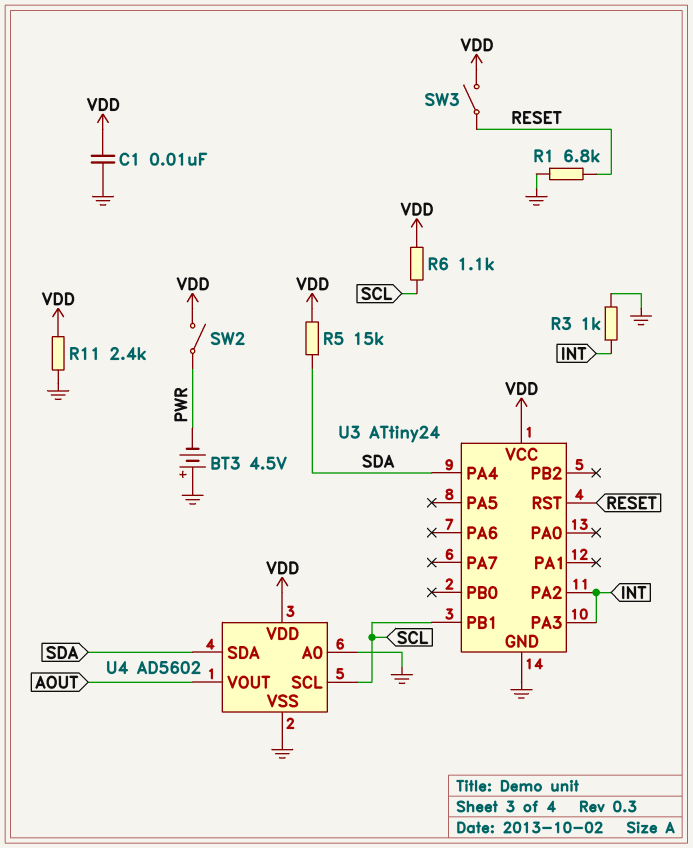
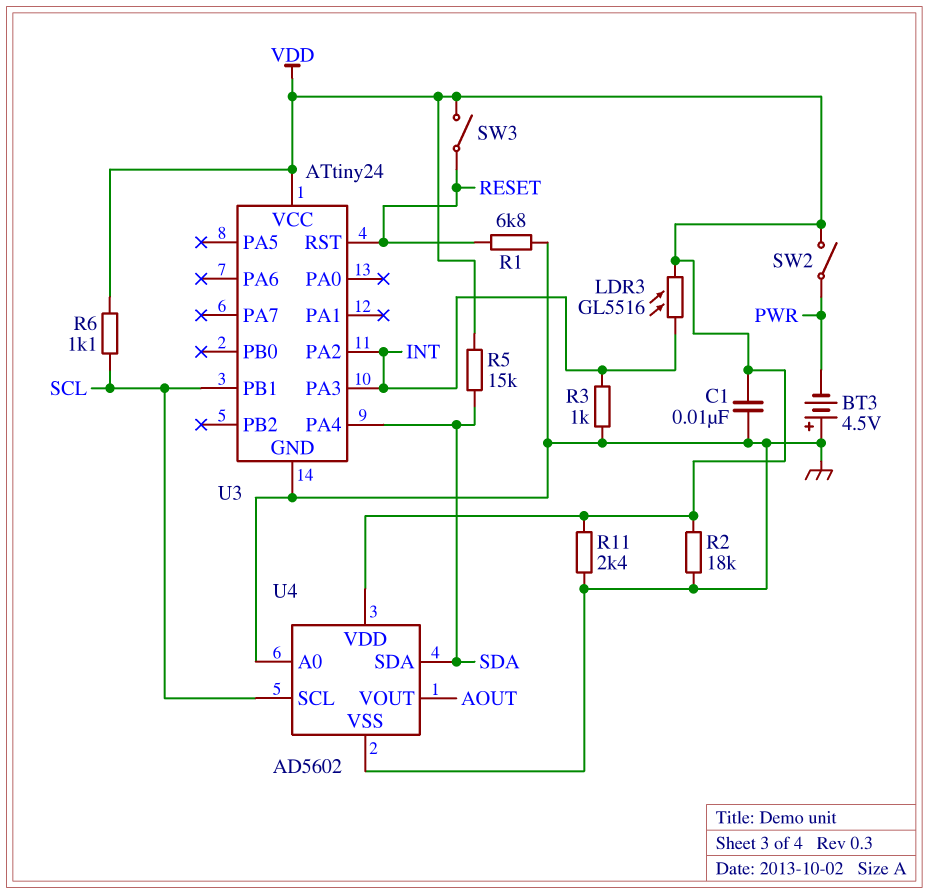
LDR3: none -> GL5516 (INT, VDD)
R2: none -> 18k (GND, VDD)

